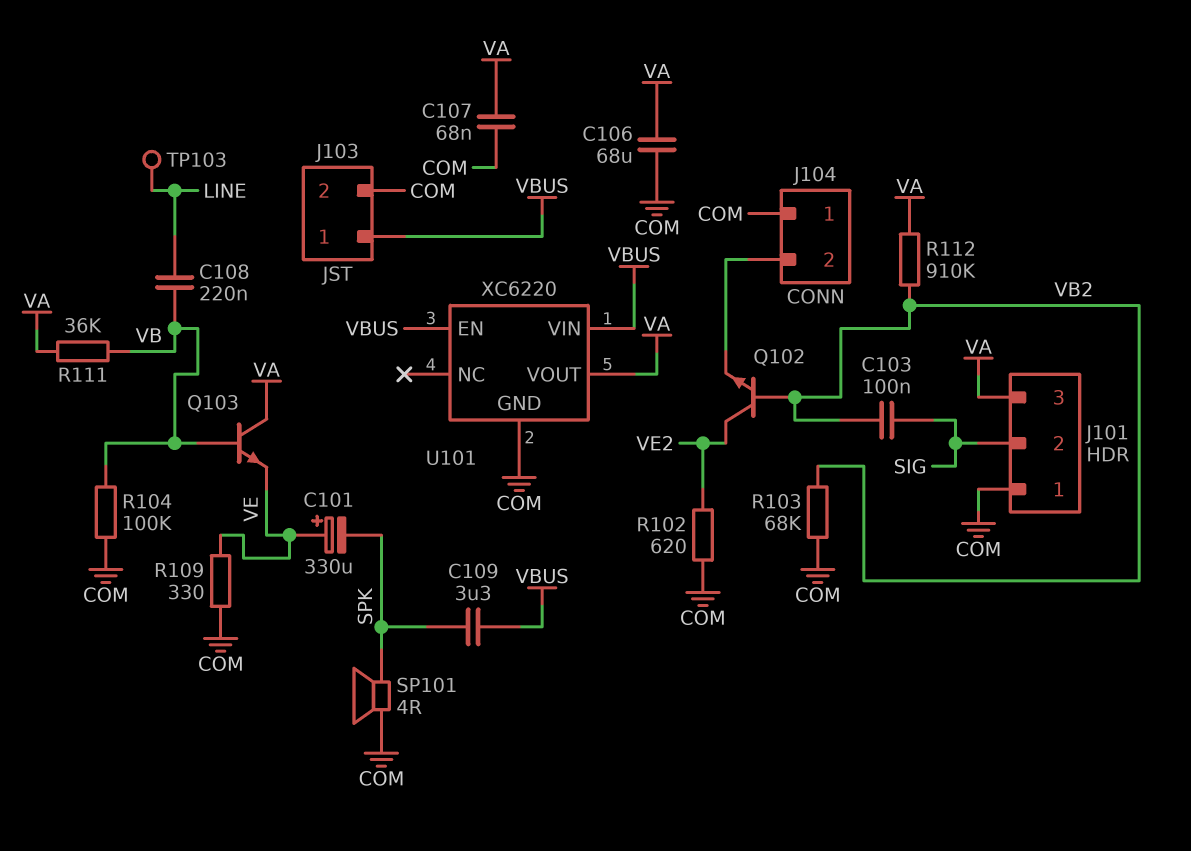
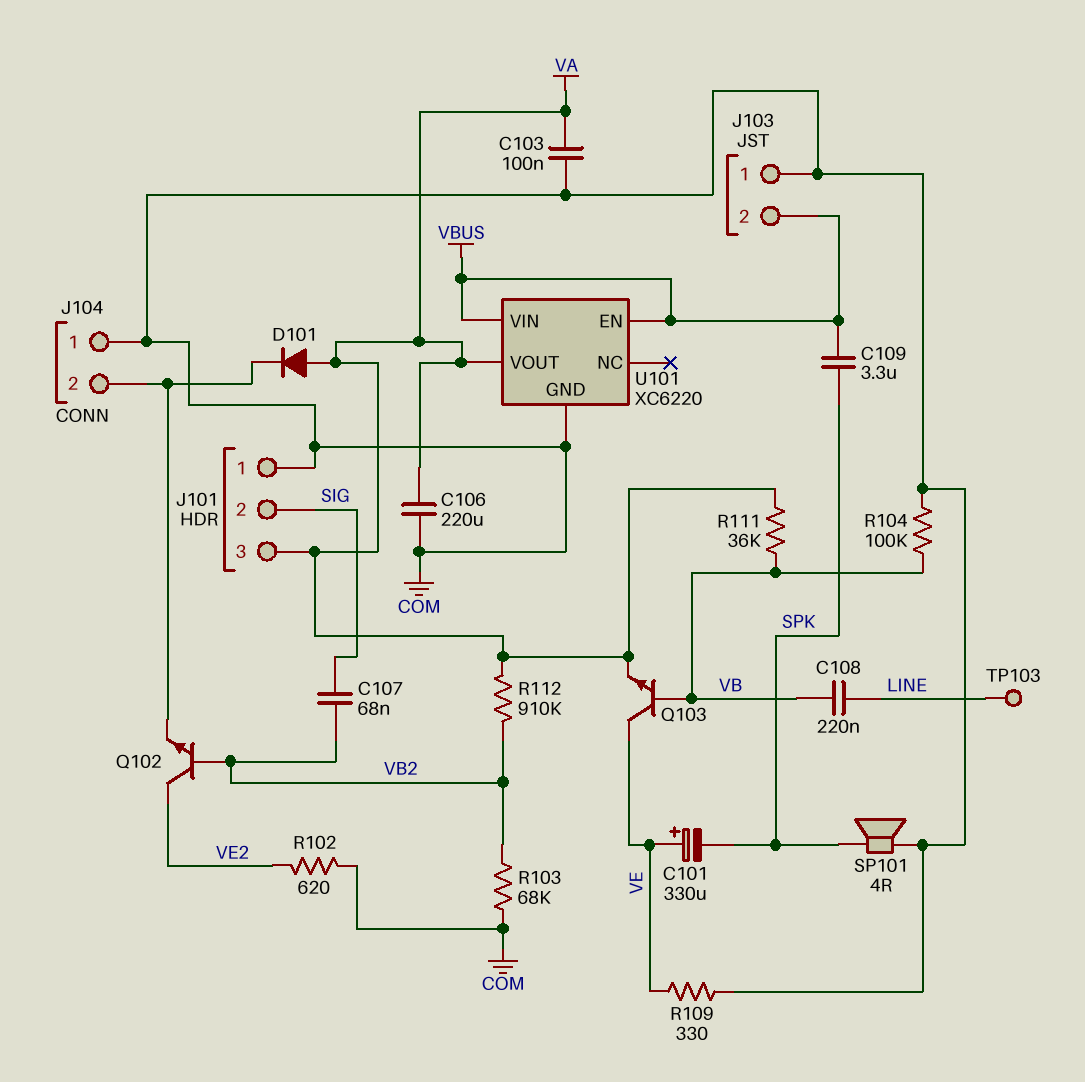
C103: 100nF (SIG, VB2) -> 100nF (COM, VA)
C106: 68uF (COM, VA) -> 220uF (COM, VA)
C107: 68nF (COM, VA) -> 68nF (SIG, VB2)
D101: none -> diode (A VA, K J104/2)
J103 pin 1: VBUS -> COM
J103 pin 2: COM -> VBUS
Q103: NPN (B VB, C VA, E VE) -> NPN (B VB, C VE, E VA)

